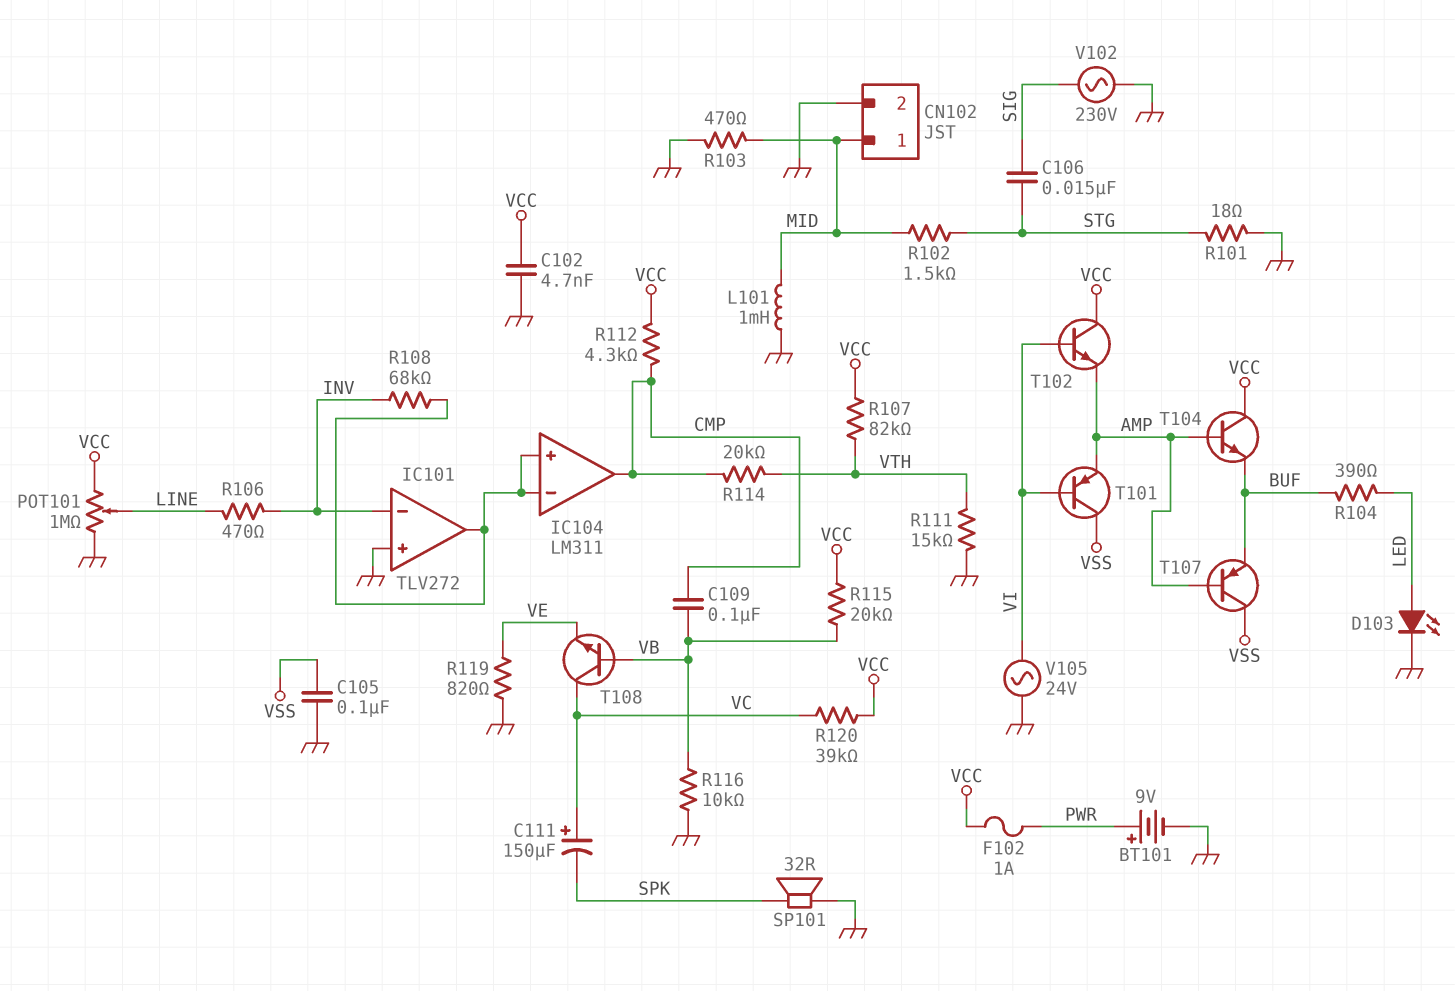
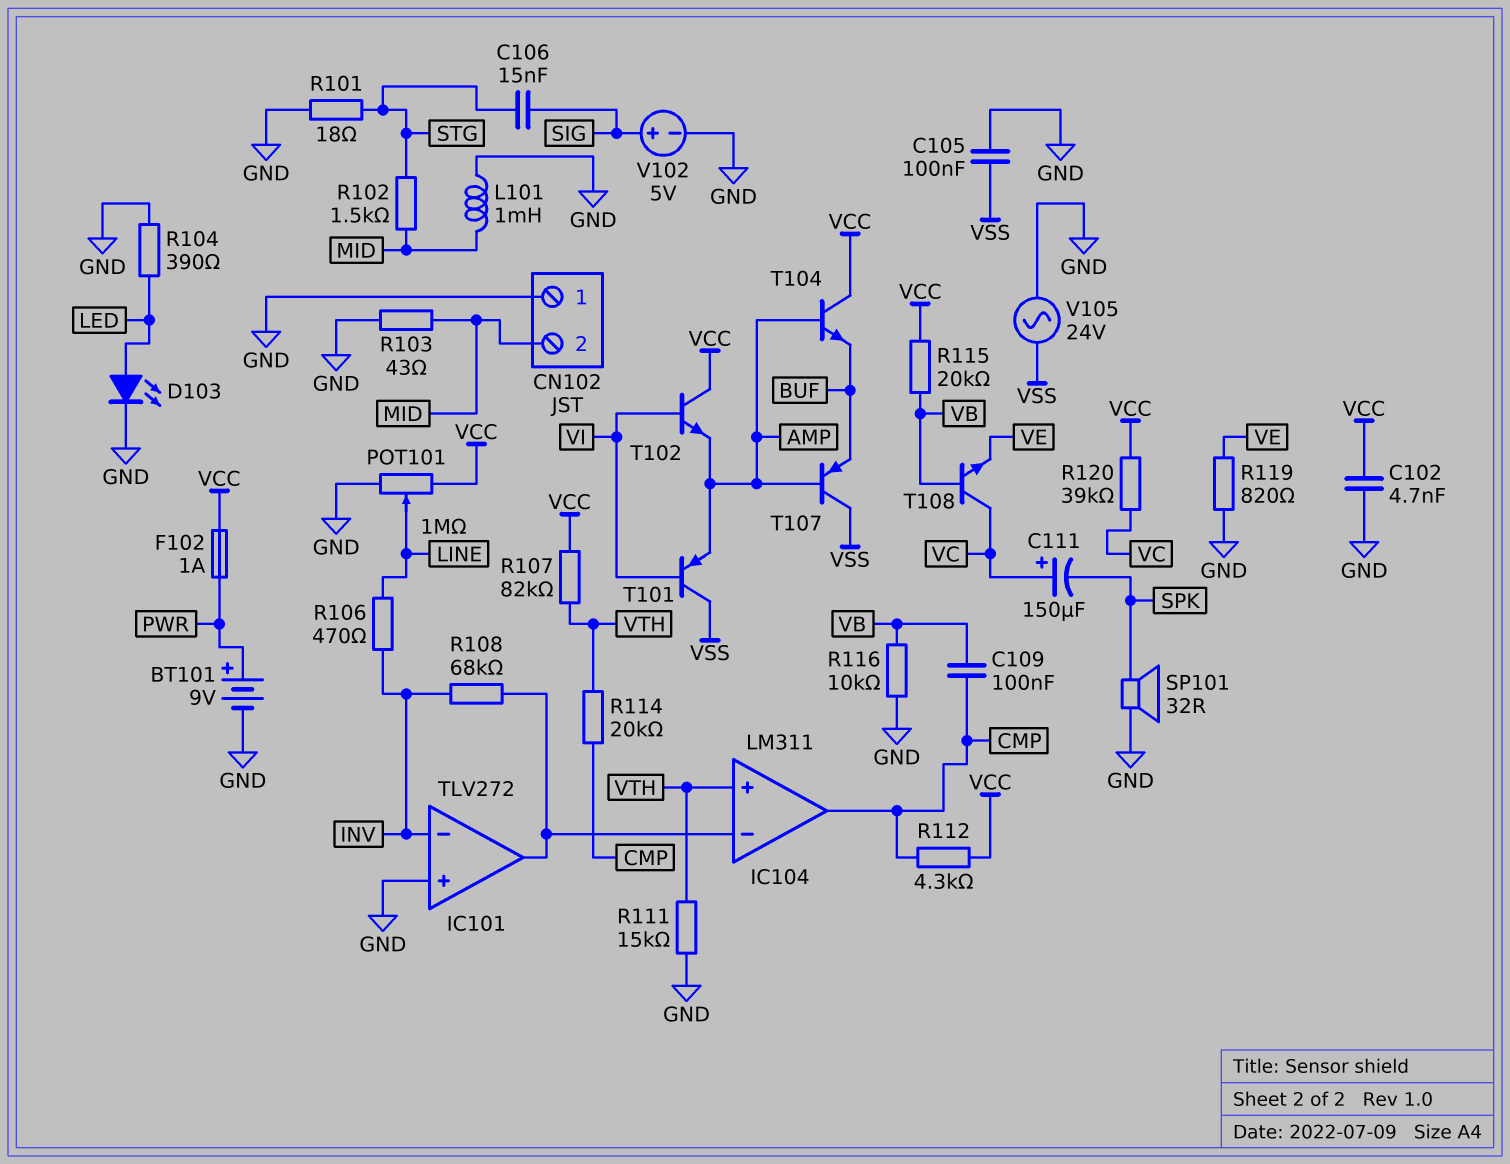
CN102 pin 1: MID -> GND
CN102 pin 2: GND -> MID
IC104 pin in+: IC101/out -> VTH
R103: 470 (GND, MID) -> 43 (GND, MID)
R104: 390 (BUF, LED) -> 390 (GND, LED)
V102: AC 230V (GND, SIG) -> 5V (plus SIG, minus GND)
V105: AC 24V (GND, VI) -> AC 24V (GND, VSS)

